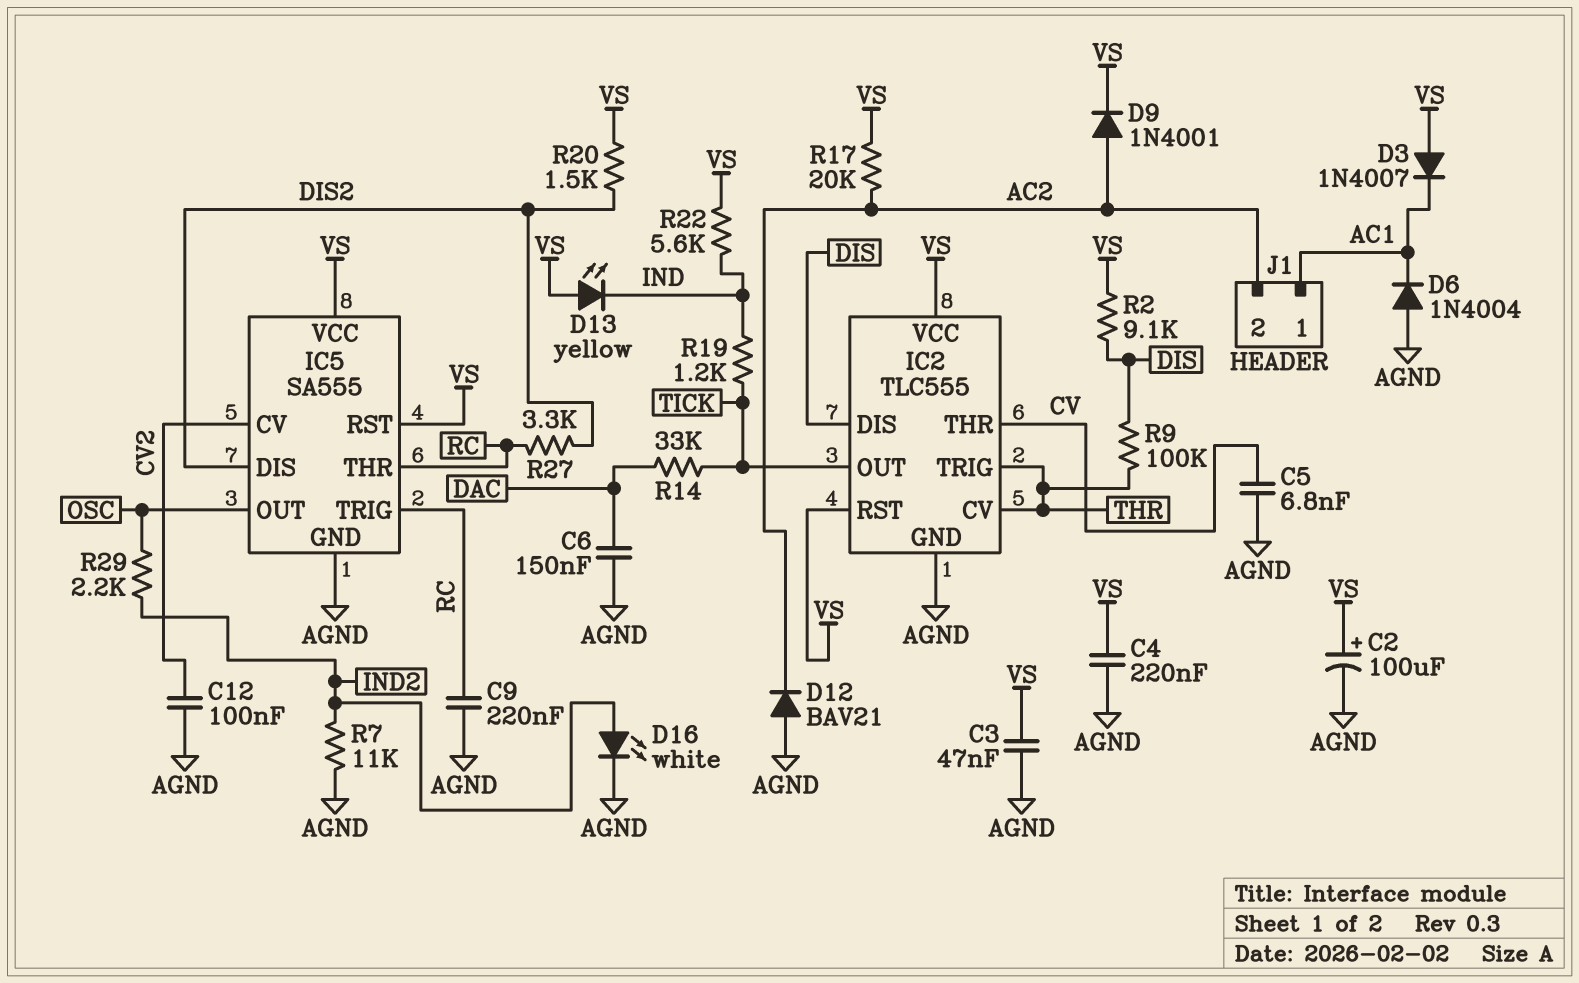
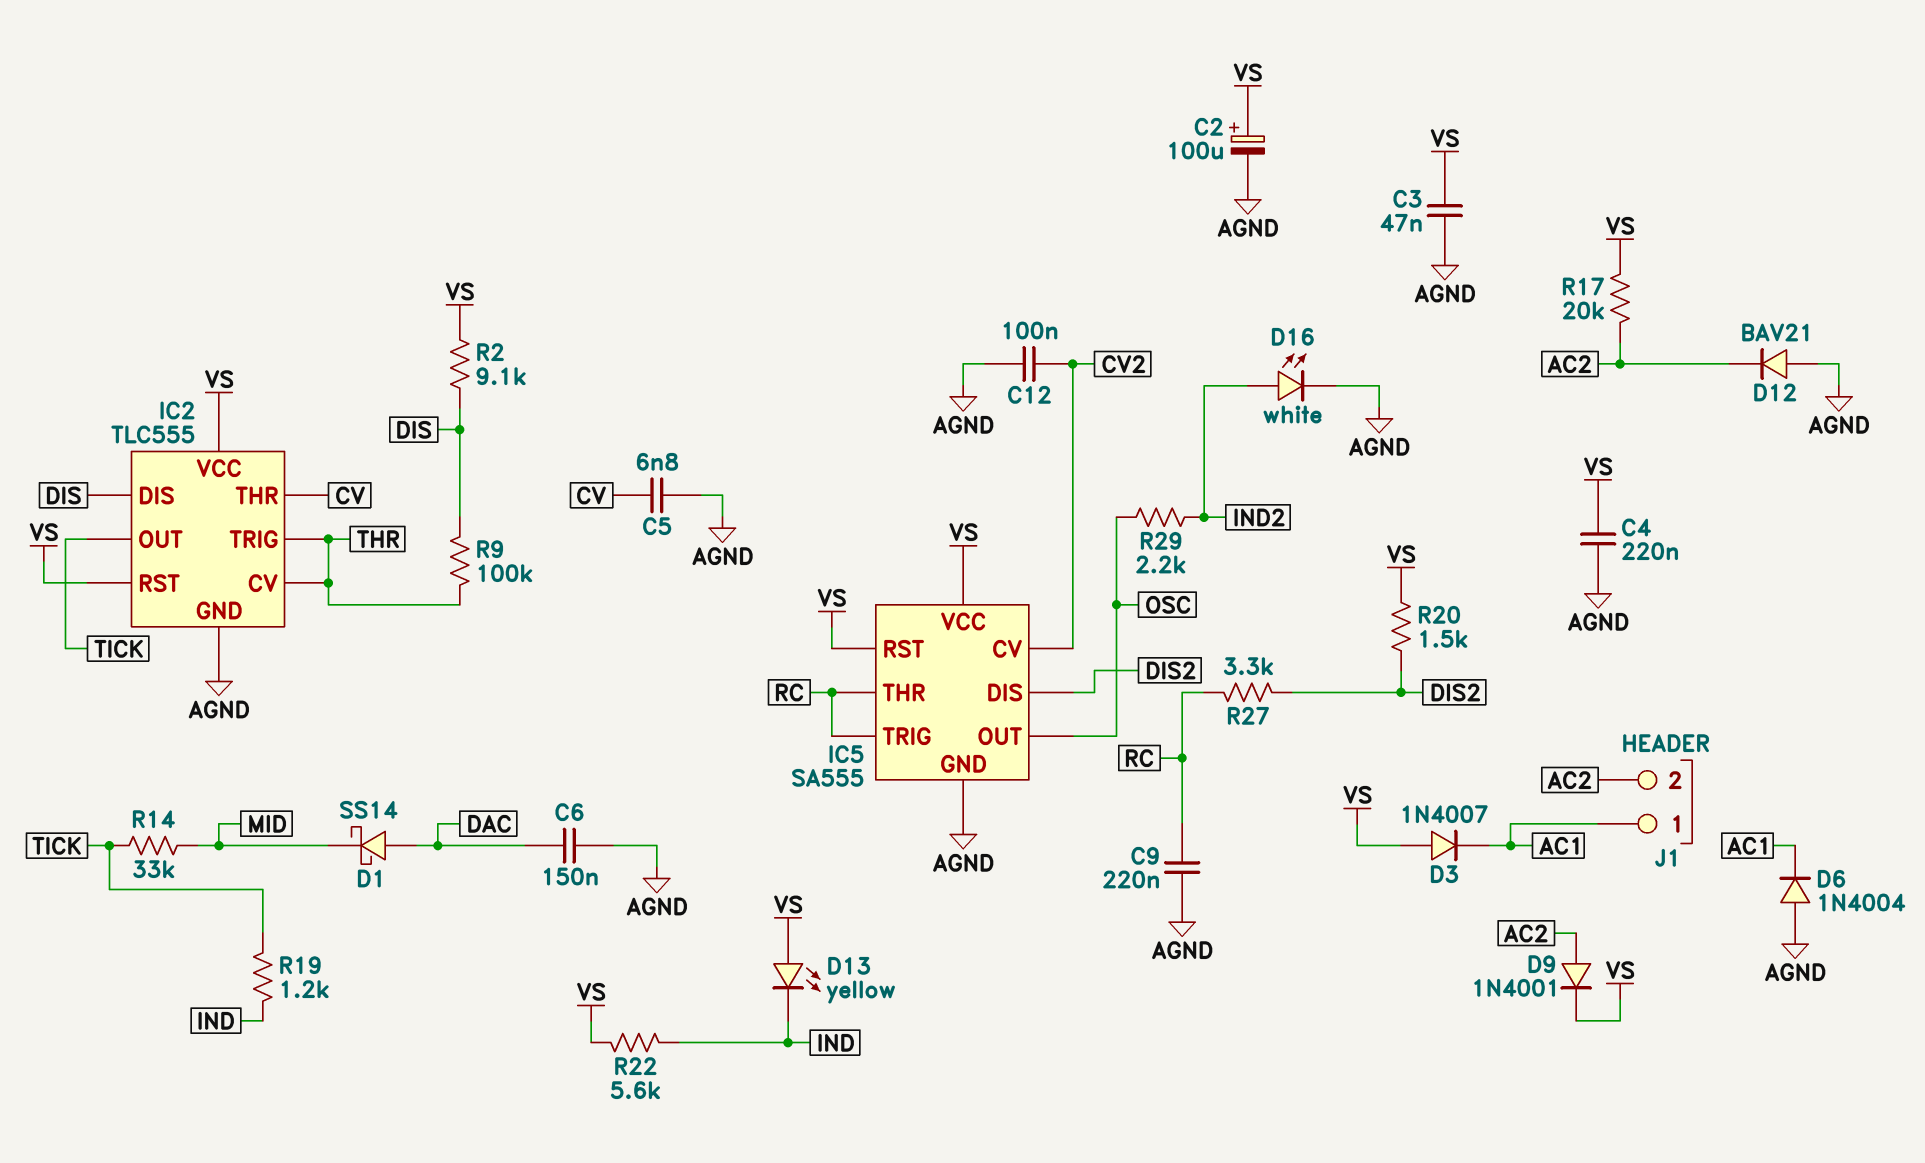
D1: none -> schottky SS14 (A DAC, K MID)
R7: 11k (AGND, IND2) -> none
R14: 33k (DAC, TICK) -> 33k (MID, TICK)

